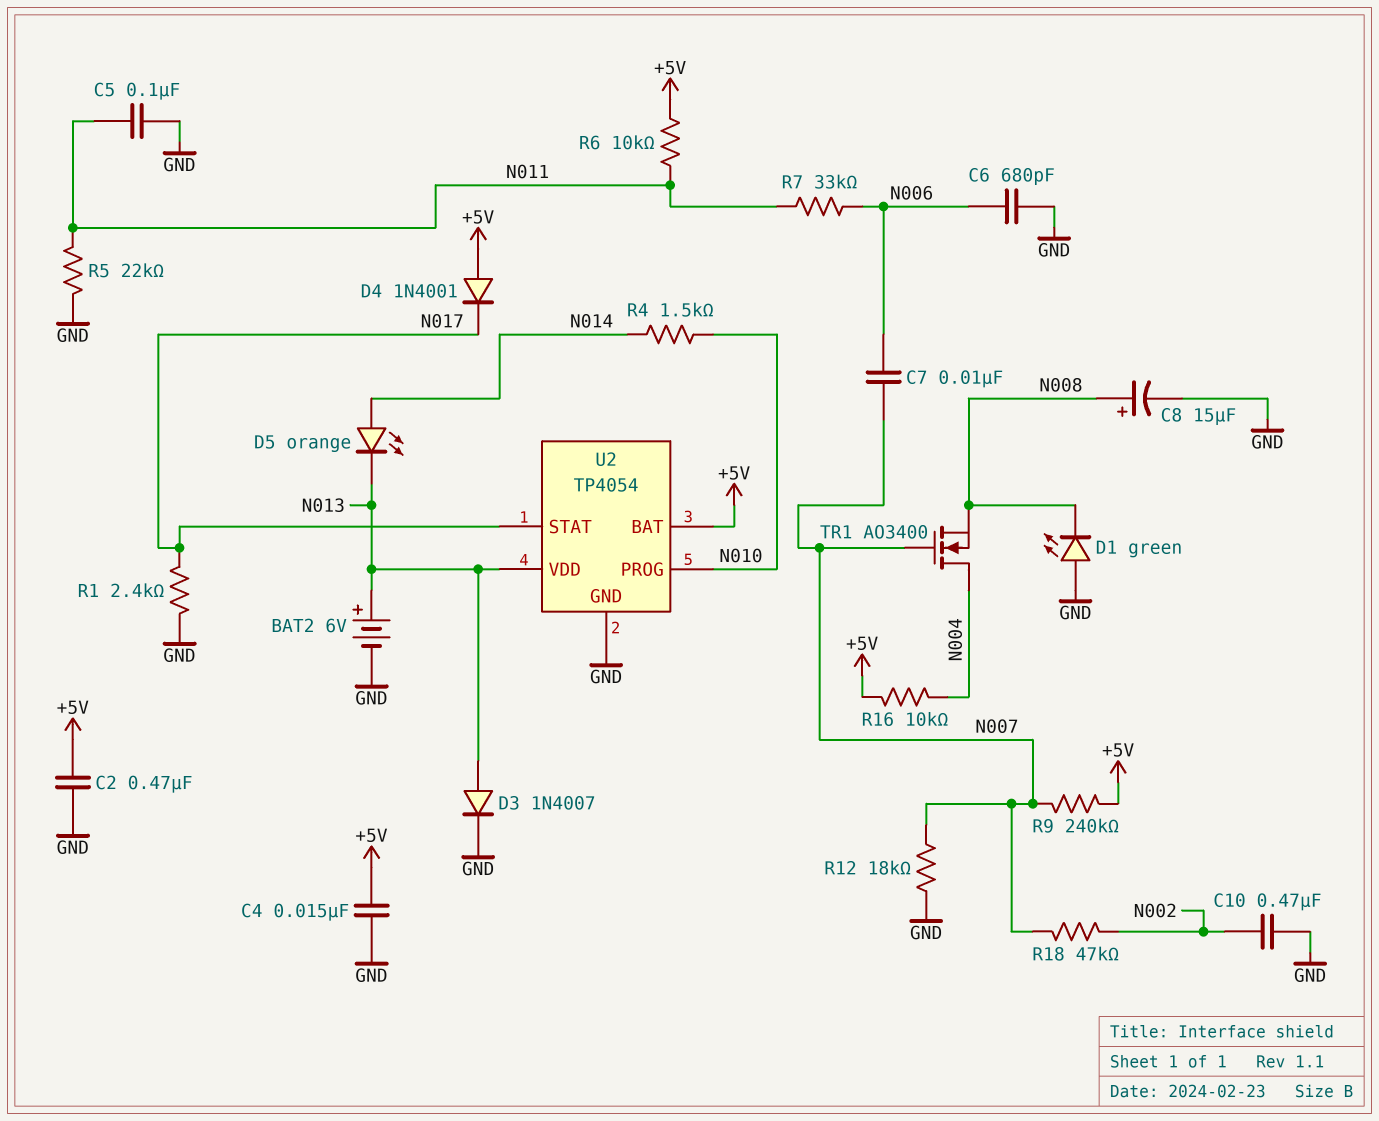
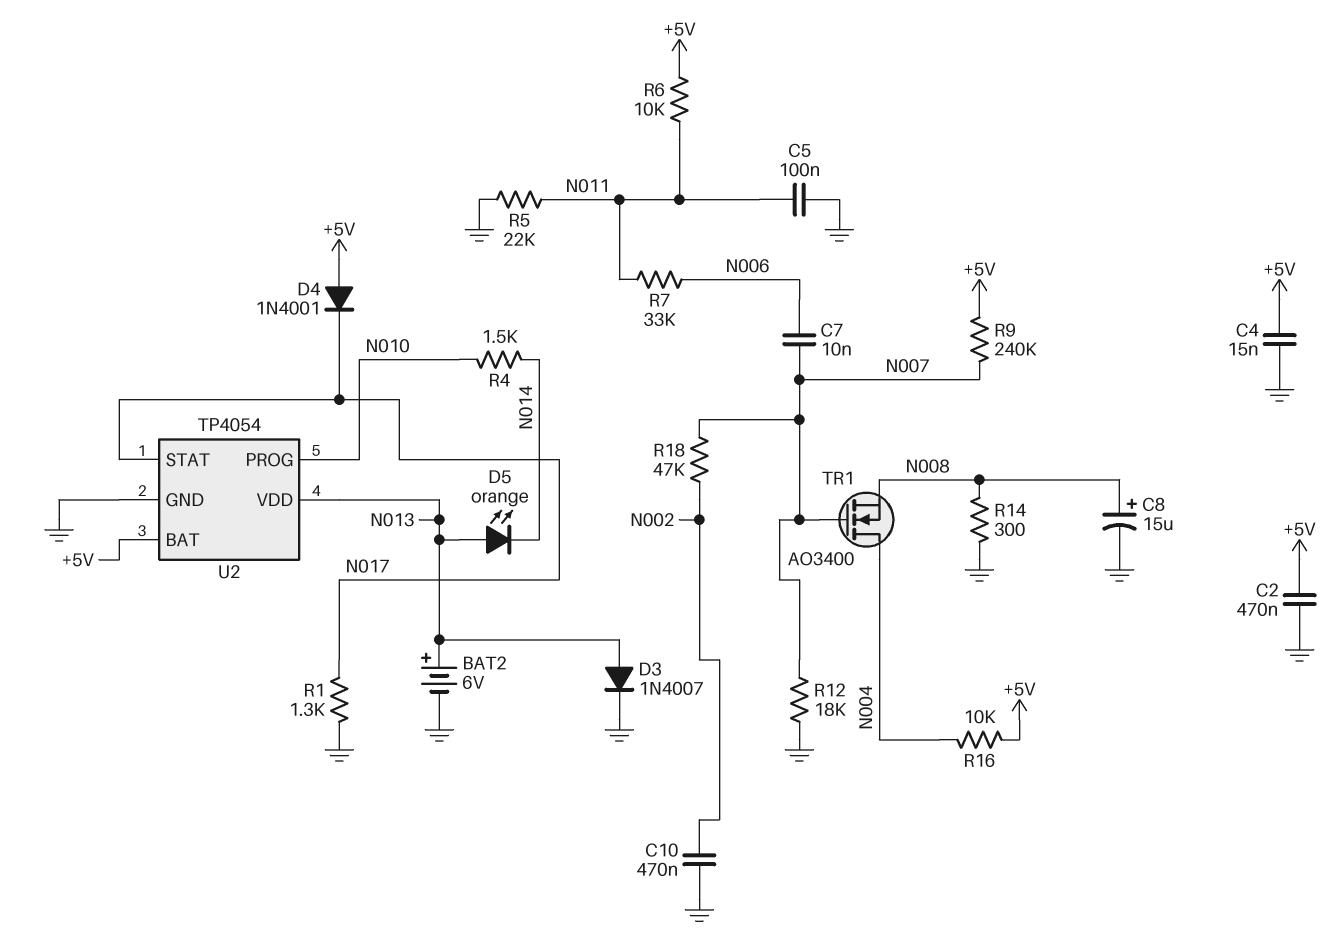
C6: 680pF (GND, N006) -> none
D1: LED green (A GND, K N008) -> none
D5: LED orange (A N014, K N013) -> LED orange (A N013, K N014)
R1: 2.4k (GND, N017) -> 1.3k (GND, N017)
R14: none -> 300 (GND, N008)

